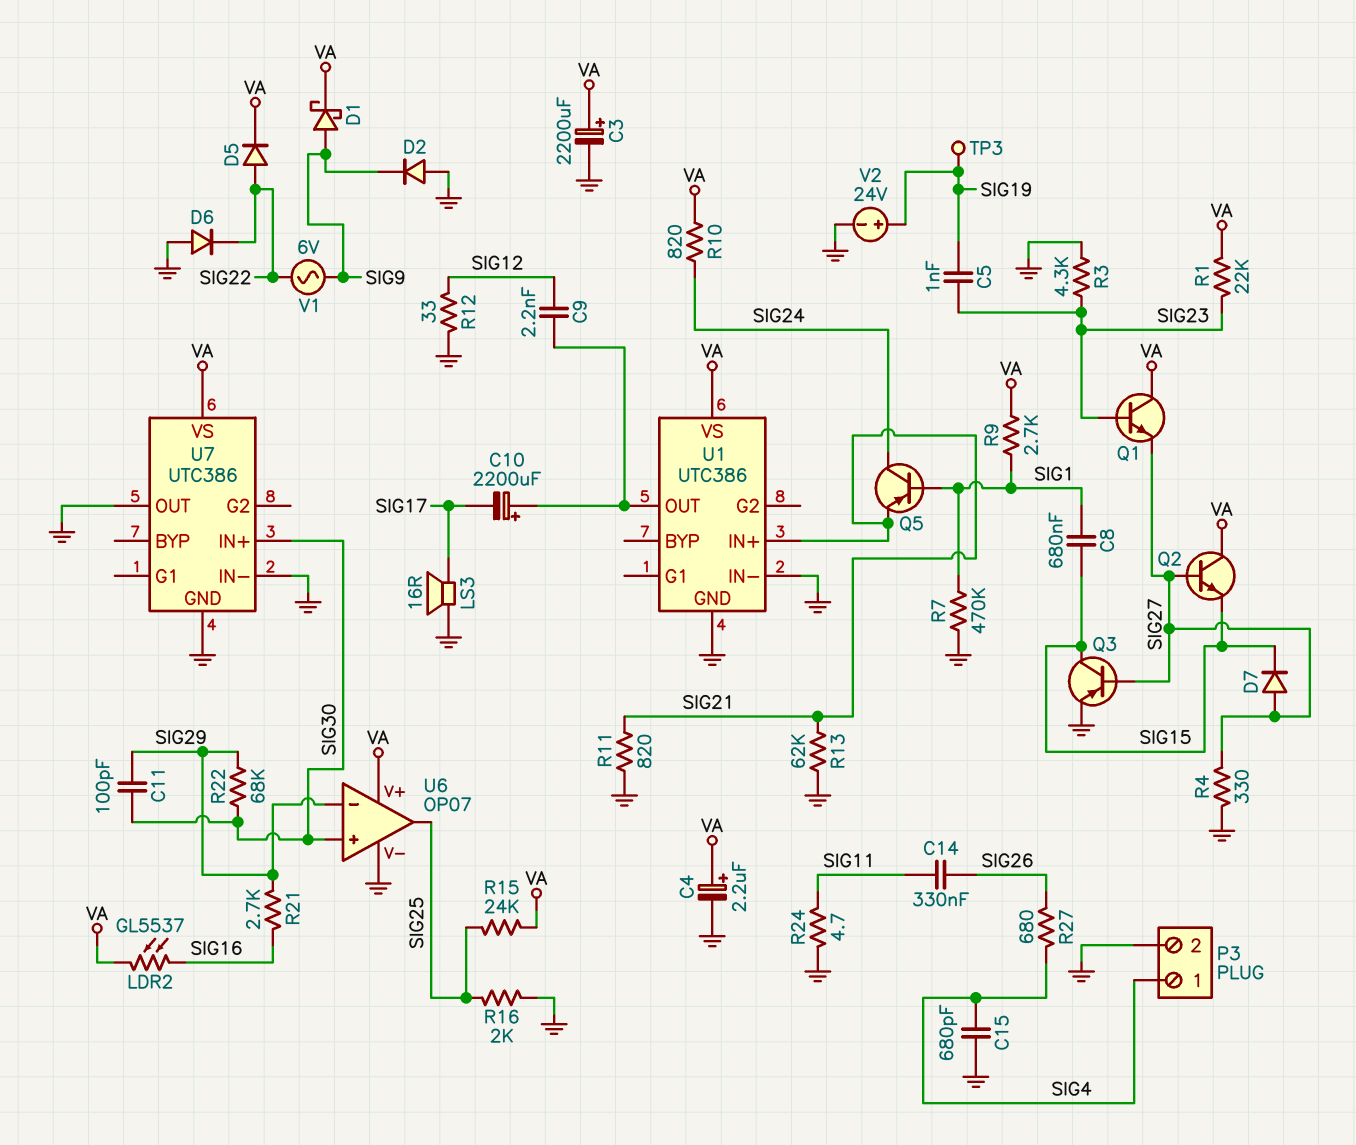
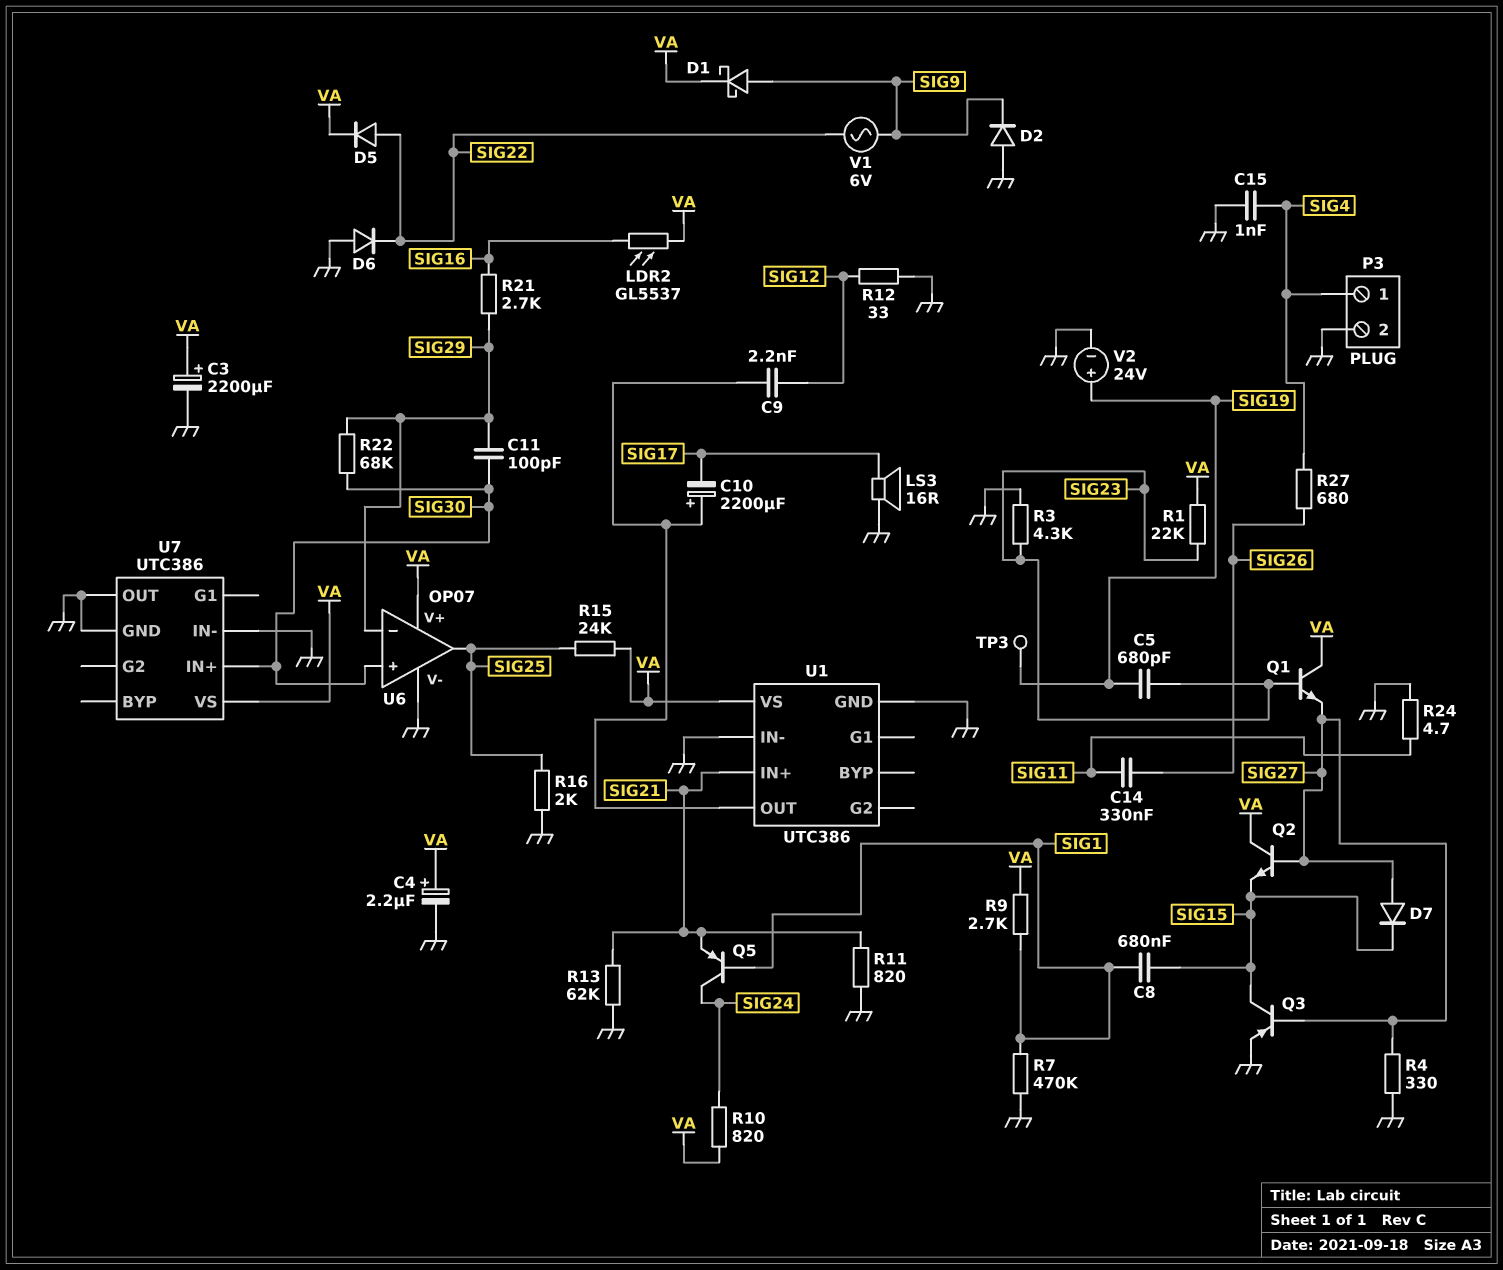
C5: 1nF (SIG19, SIG23) -> 680pF (SIG19, SIG23)
C15: 680pF (GND, SIG4) -> 1nF (GND, SIG4)

